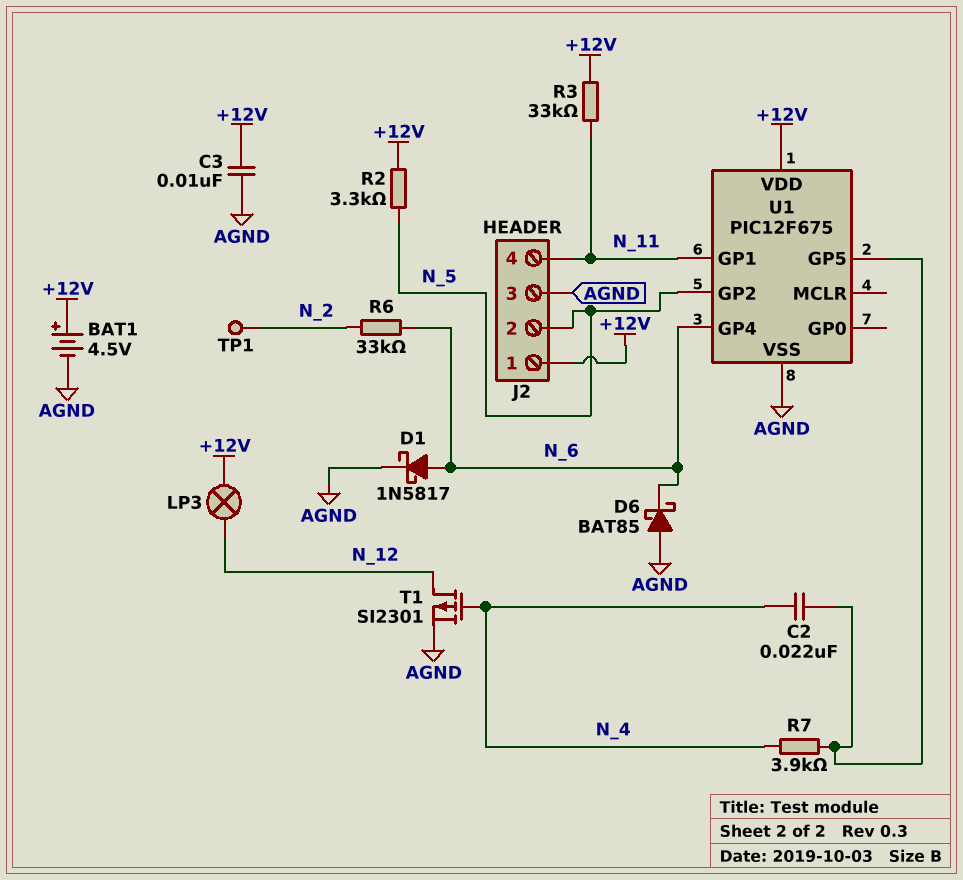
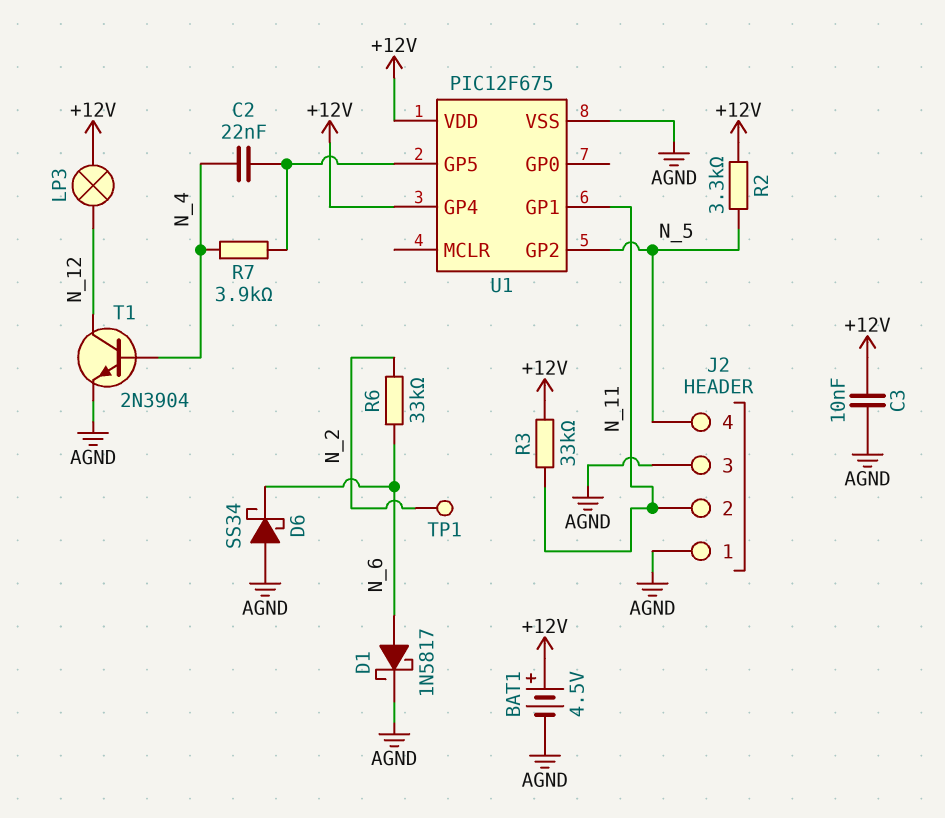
D6: schottky BAT85 (A AGND, K N_6) -> schottky SS34 (A AGND, K N_6)
J2 pin 1: +12V -> AGND
J2 pin 2: N_5 -> N_11
J2 pin 4: N_11 -> N_5
T1: PMOS SI2301 (G N_4, D N_12, S AGND) -> NPN 2N3904 (B N_4, C N_12, E AGND)
U1 pin GP4: N_6 -> +12V

